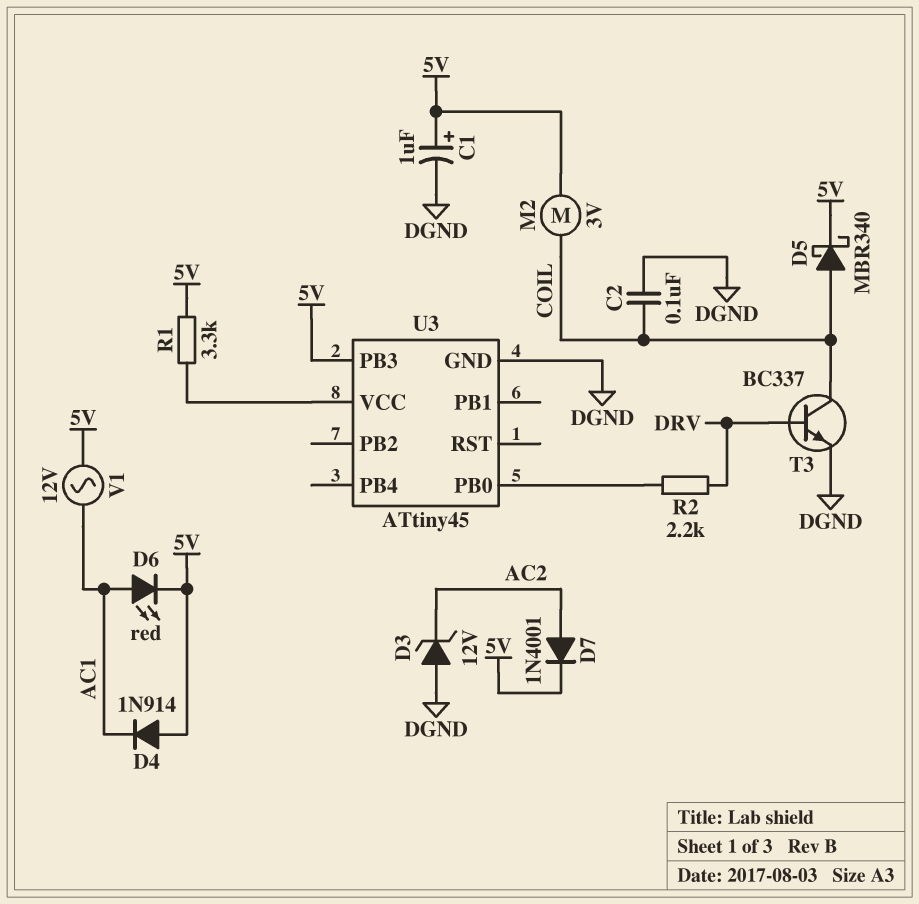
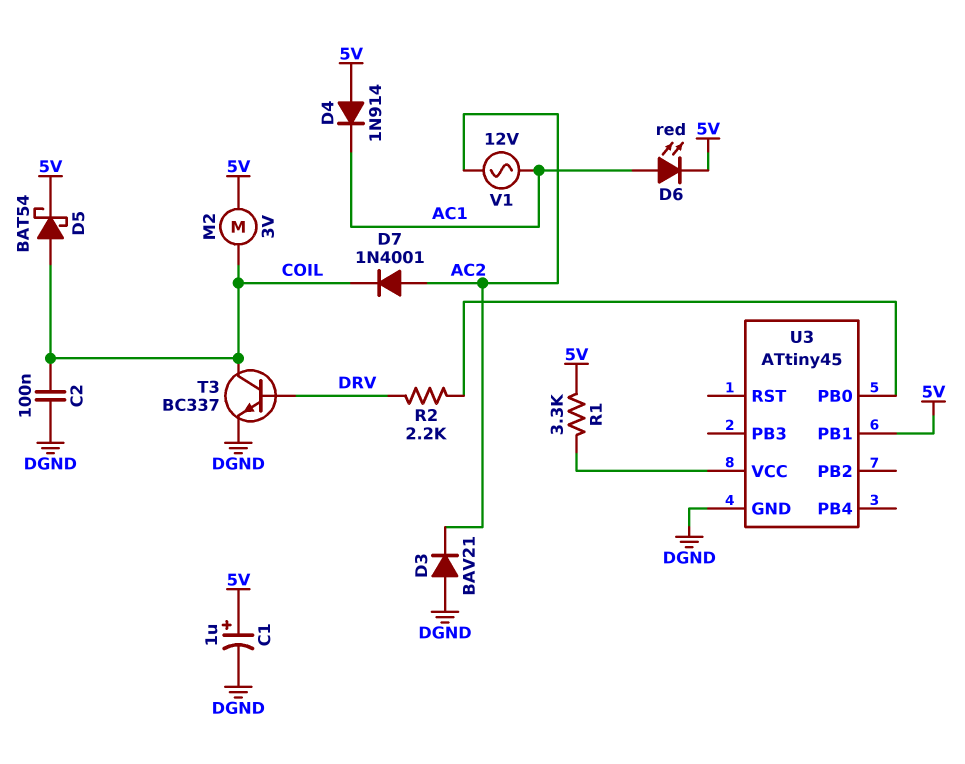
D3: zener 12V (A DGND, K AC2) -> diode BAV21 (A DGND, K AC2)
D5: schottky MBR340 (A COIL, K 5V) -> schottky BAT54 (A COIL, K 5V)
D7: diode 1N4001 (A AC2, K 5V) -> diode 1N4001 (A AC2, K COIL)
U3 pin PB1: none -> 5V
U3 pin PB3: 5V -> none
V1: AC 12V (5V, AC1) -> AC 12V (AC1, AC2)

